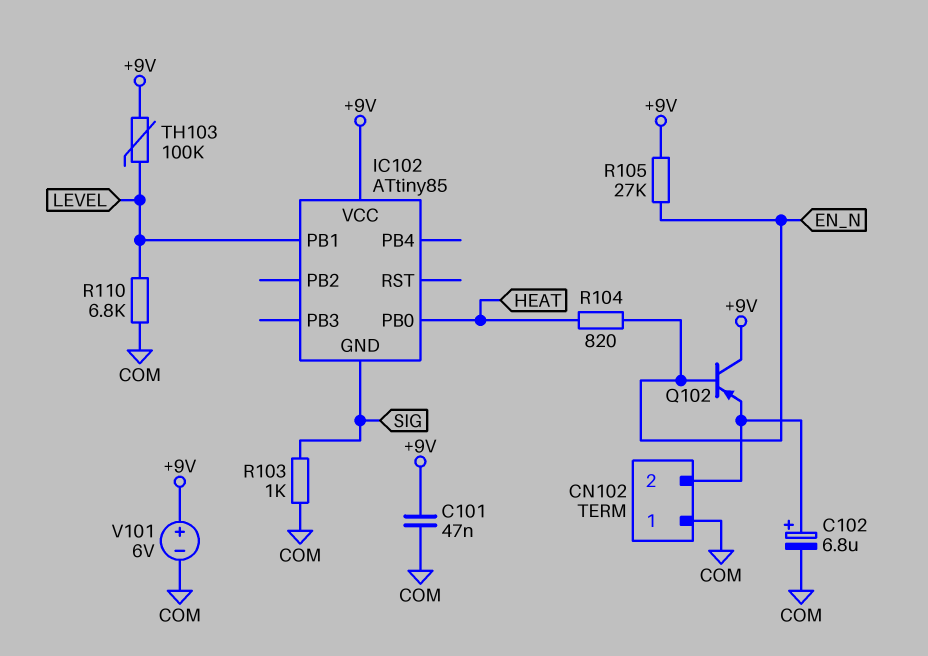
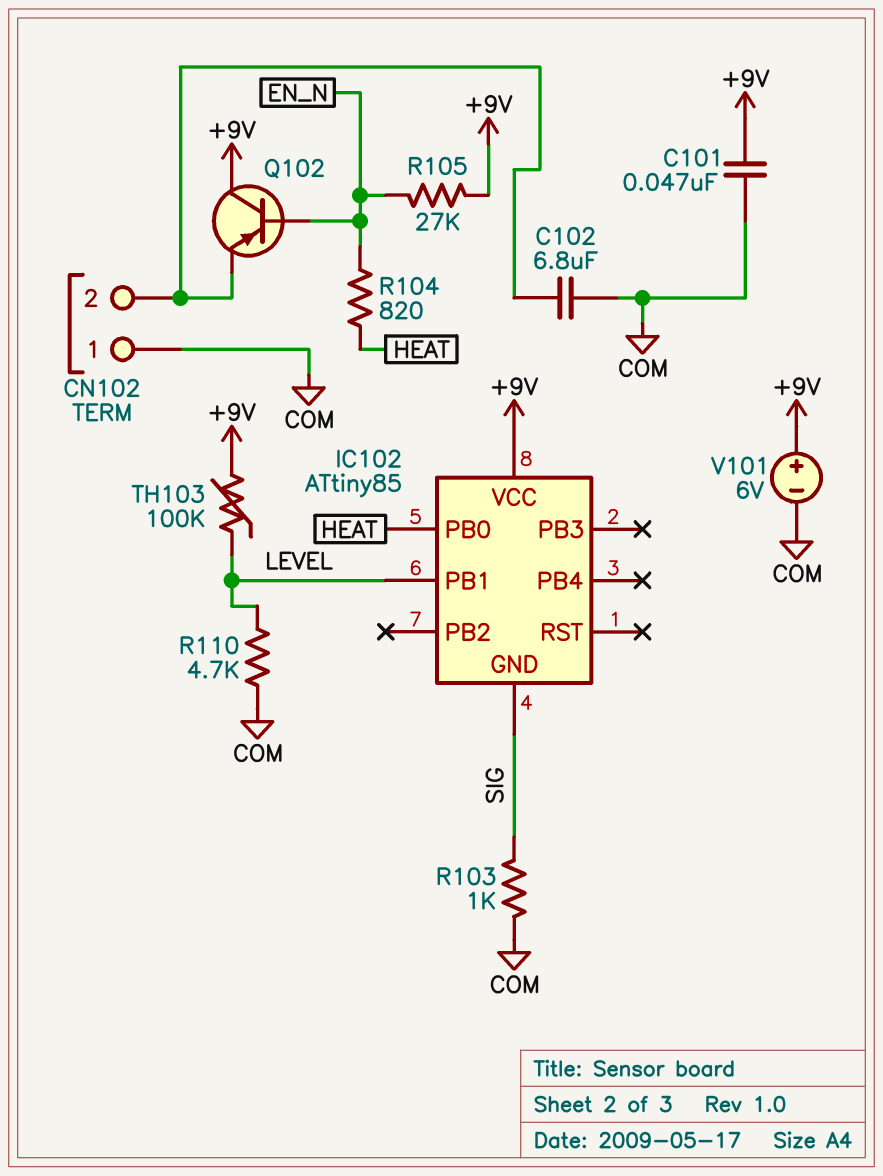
C102: 6.8uF (plus CN102/2, minus COM) -> 6.8uF (CN102/2, COM)
R110: 6.8k (COM, LEVEL) -> 4.7k (COM, LEVEL)

